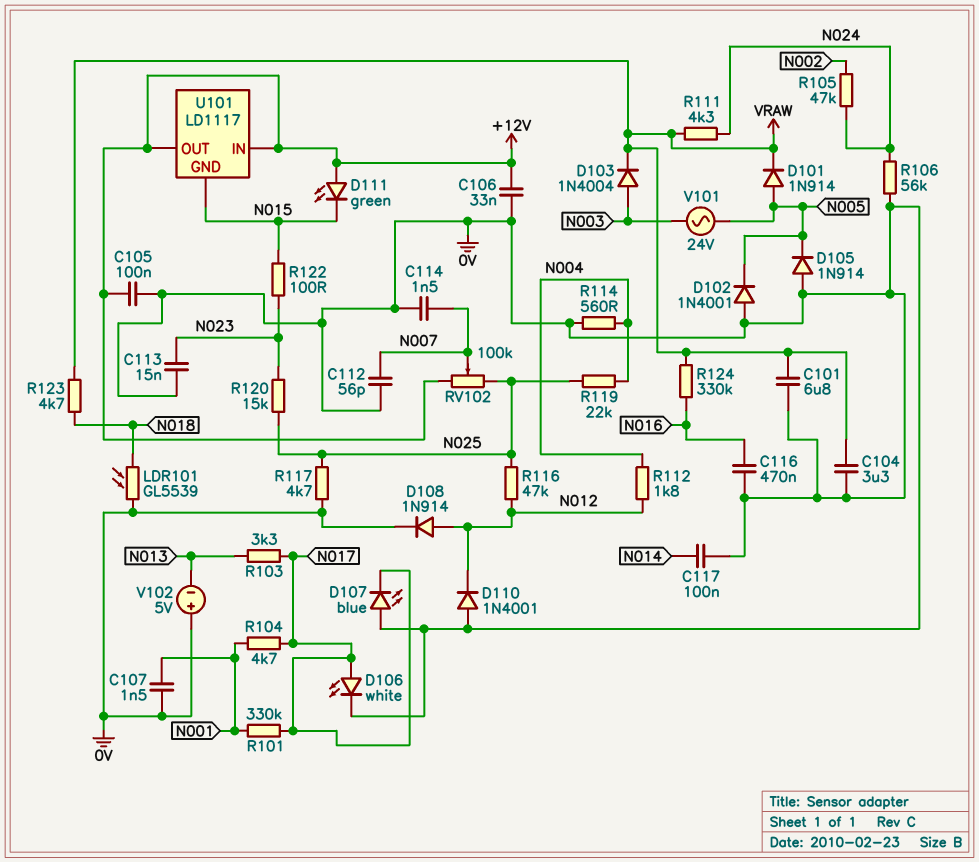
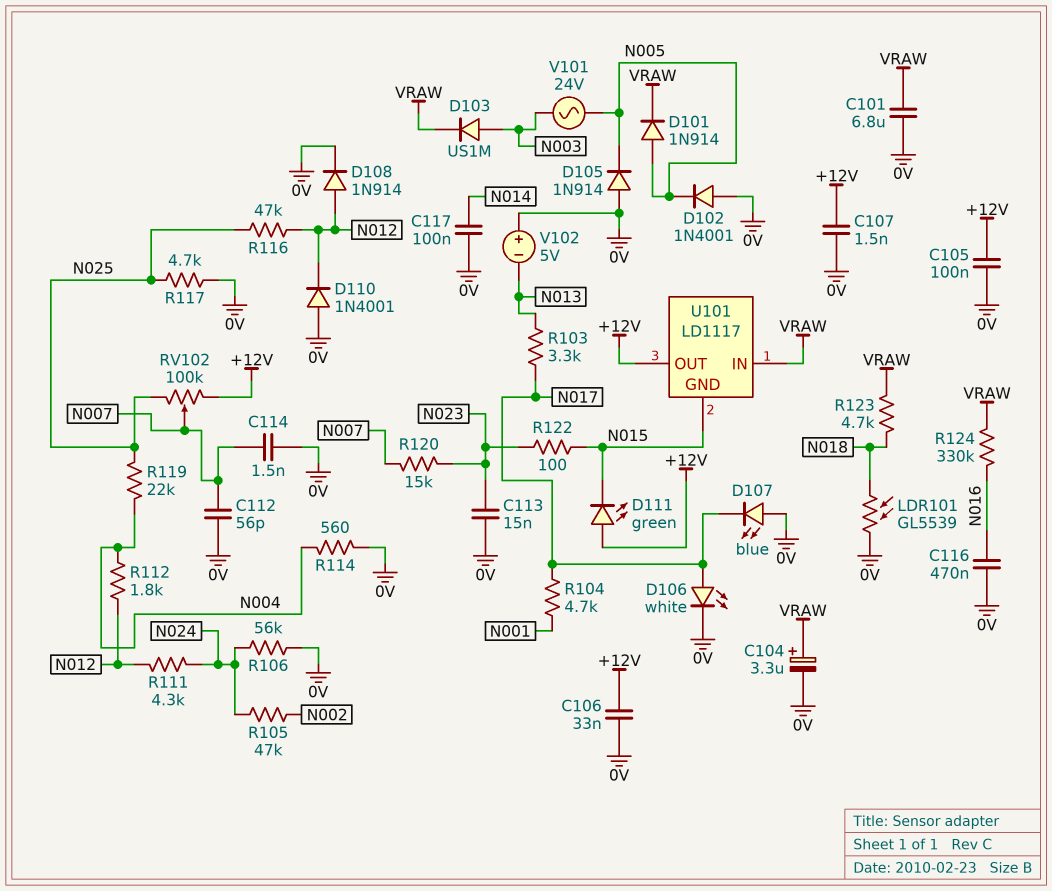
C104: 3.3uF (0V, VRAW) -> 3.3uF (plus VRAW, minus 0V)
C107: 1.5nF (0V, N001) -> 1.5nF (+12V, 0V)
D103: diode 1N4004 (A N003, K VRAW) -> diode US1M (A N003, K VRAW)
R101: 330k (N001, N017) -> none
R111: 4.3k (N024, VRAW) -> 4.3k (N012, N024)
R120: 15k (N023, N025) -> 15k (N007, N023)
U101 pin IN: +12V -> VRAW

